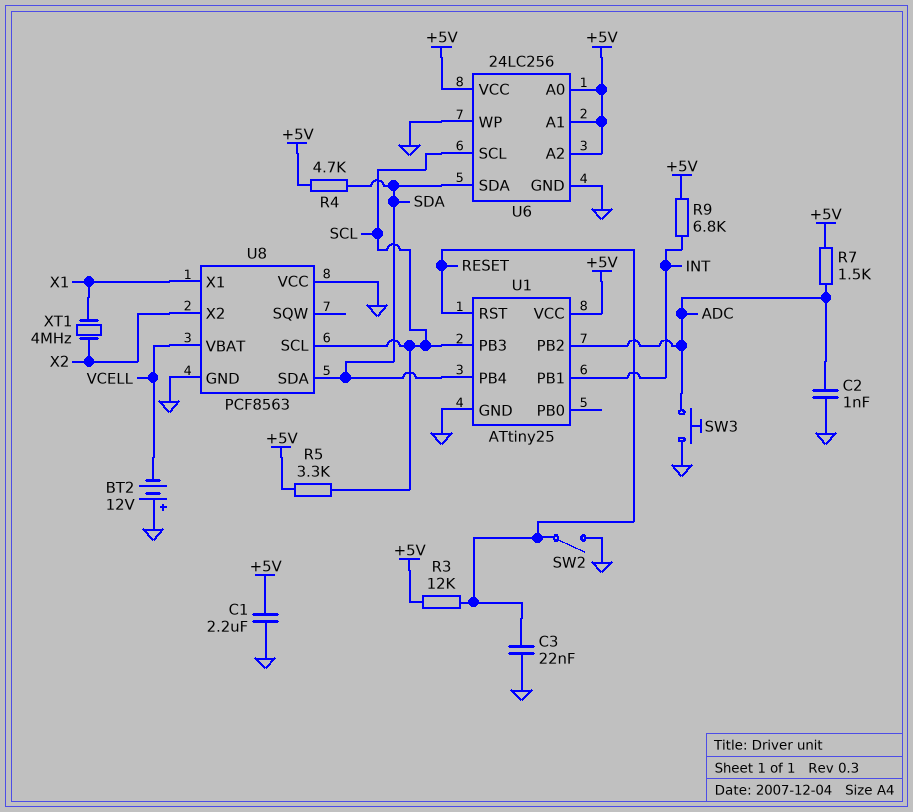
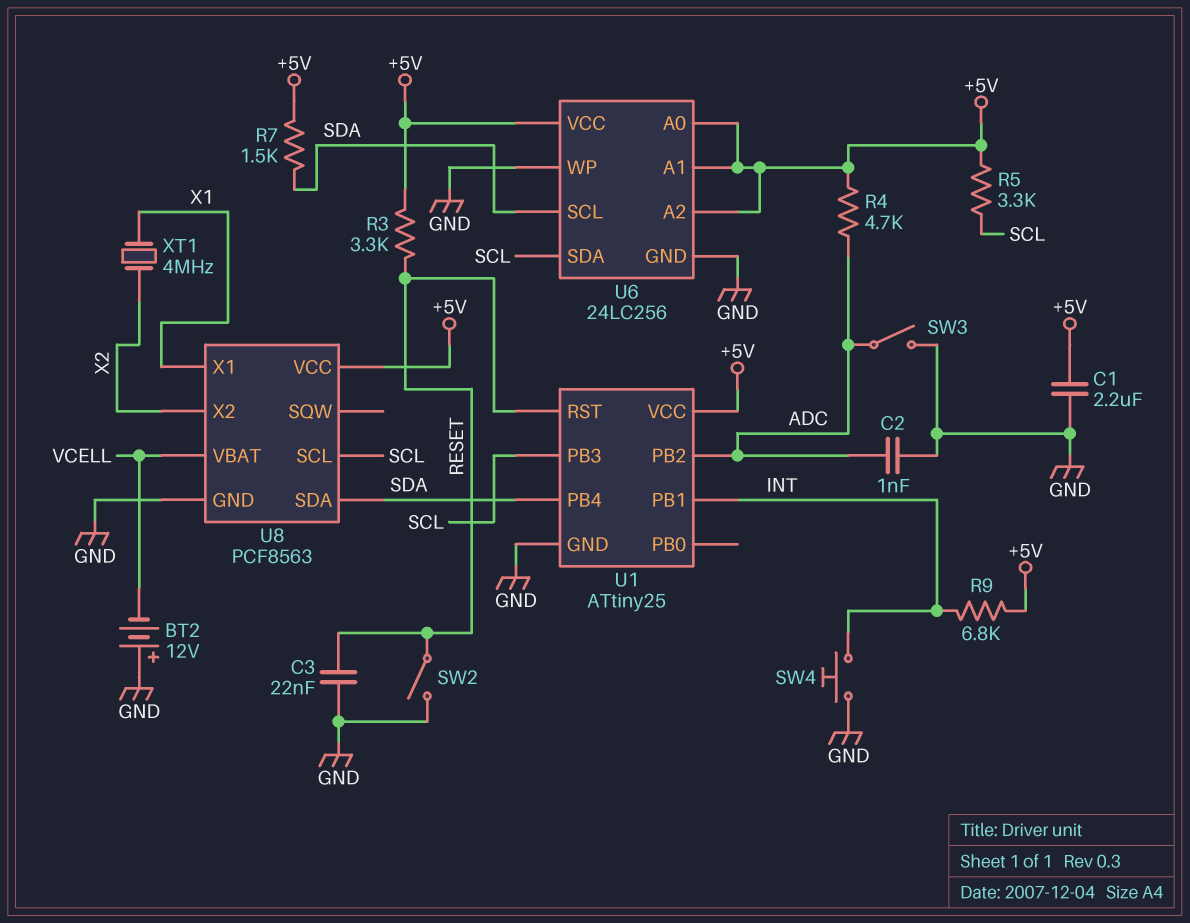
R3: 12k (+5V, RESET) -> 3.3k (+5V, RESET)
R4: 4.7k (+5V, SDA) -> 4.7k (+5V, ADC)
R7: 1.5k (+5V, ADC) -> 1.5k (+5V, SDA)
SW3: button (ADC, GND) -> switch (ADC, GND)
SW4: none -> button (GND, INT)
U6 pin SCL: SCL -> SDA
U6 pin SDA: SDA -> SCL
U8 pin VCC: GND -> +5V

